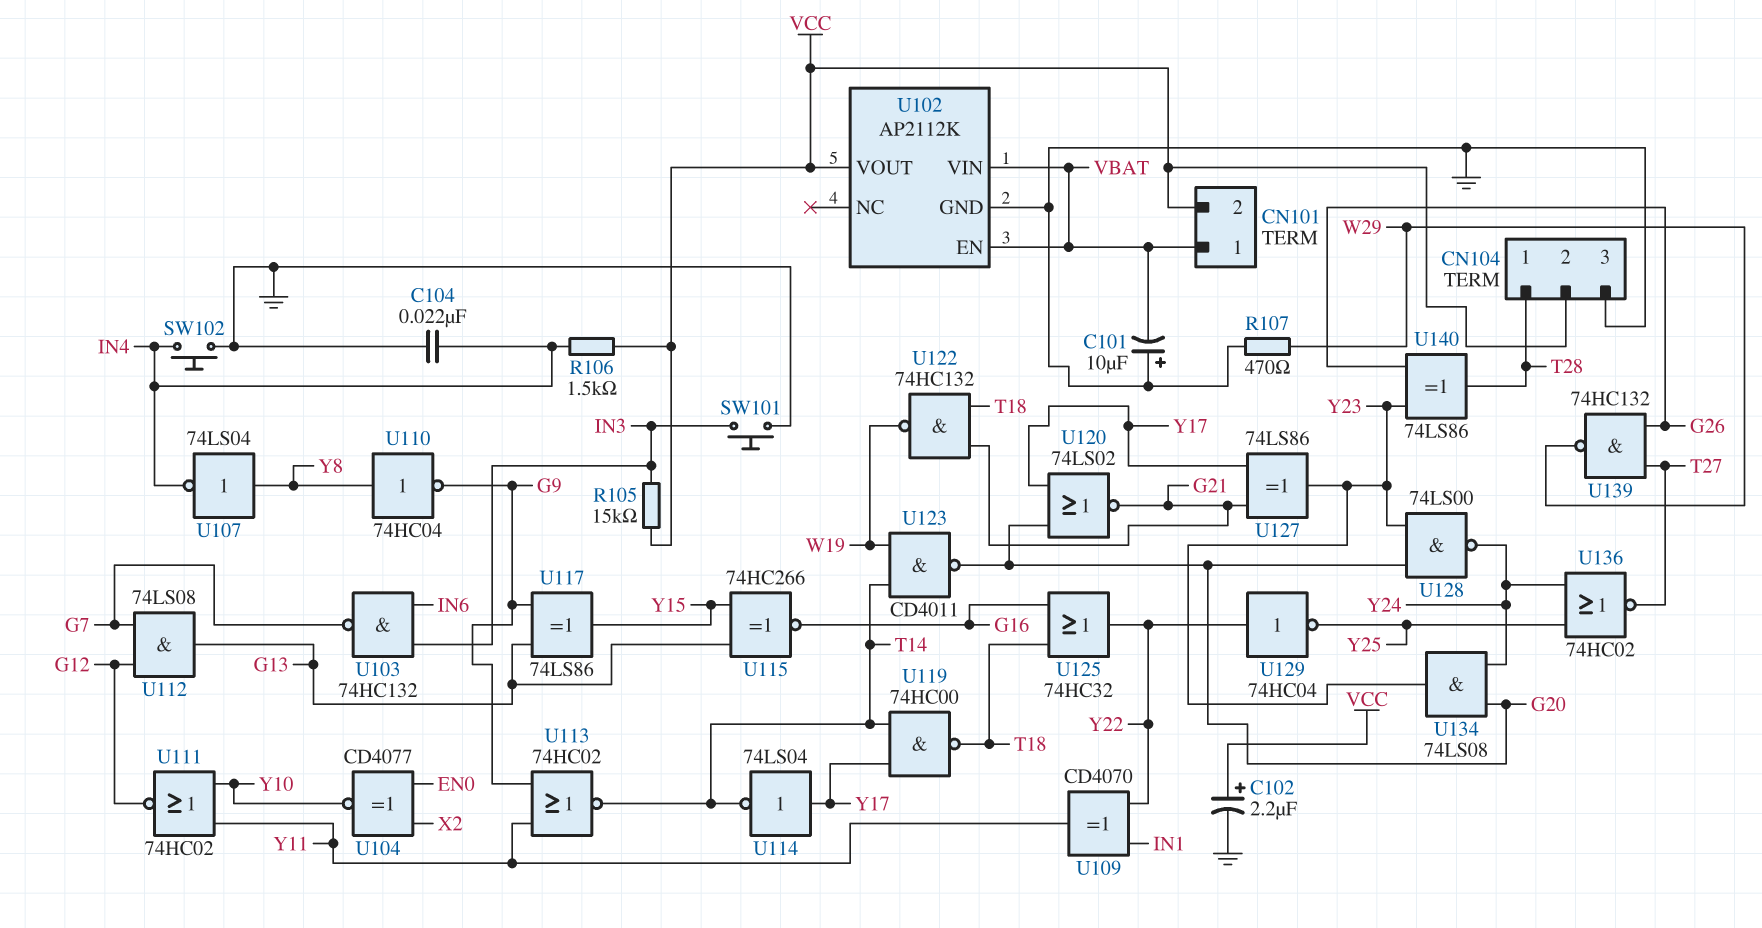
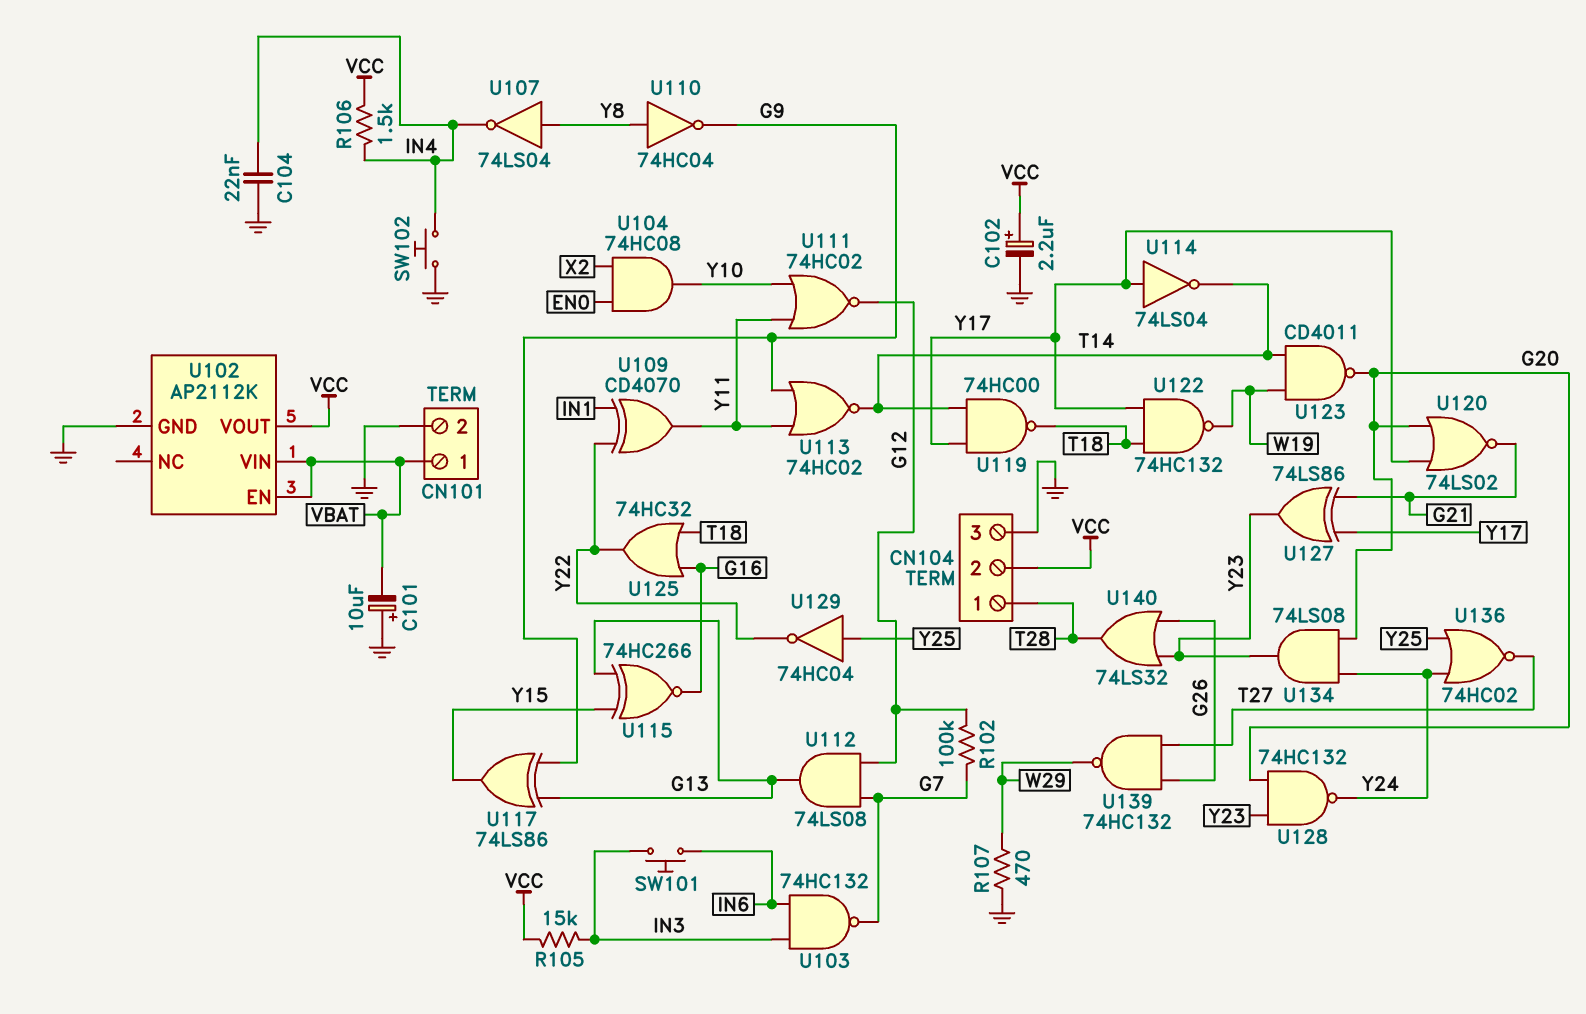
CN101 pin 2: VCC -> GND
R102: none -> 100k (G7, G12)
SW101: button (GND, IN3) -> button (IN3, IN6)
U104: XNOR CD4077 (in EN0, in X2, out Y10) -> AND 74HC08 (in EN0, in X2, out Y10)
U122: NAND 74HC132 (in G21, in T18, out W19) -> NAND 74HC132 (in T18, in Y17, out W19)
U128: NAND 74LS00 (in G20, in Y23, out Y24) -> NAND 74HC132 (in G20, in Y23, out Y24)
U129: NOT 74HC04 (in Y22, out Y25) -> NOT 74HC04 (in Y25, out Y22)
U140: XOR 74LS86 (in G26, in Y23, out T28) -> OR 74LS32 (in G26, in Y23, out T28)

